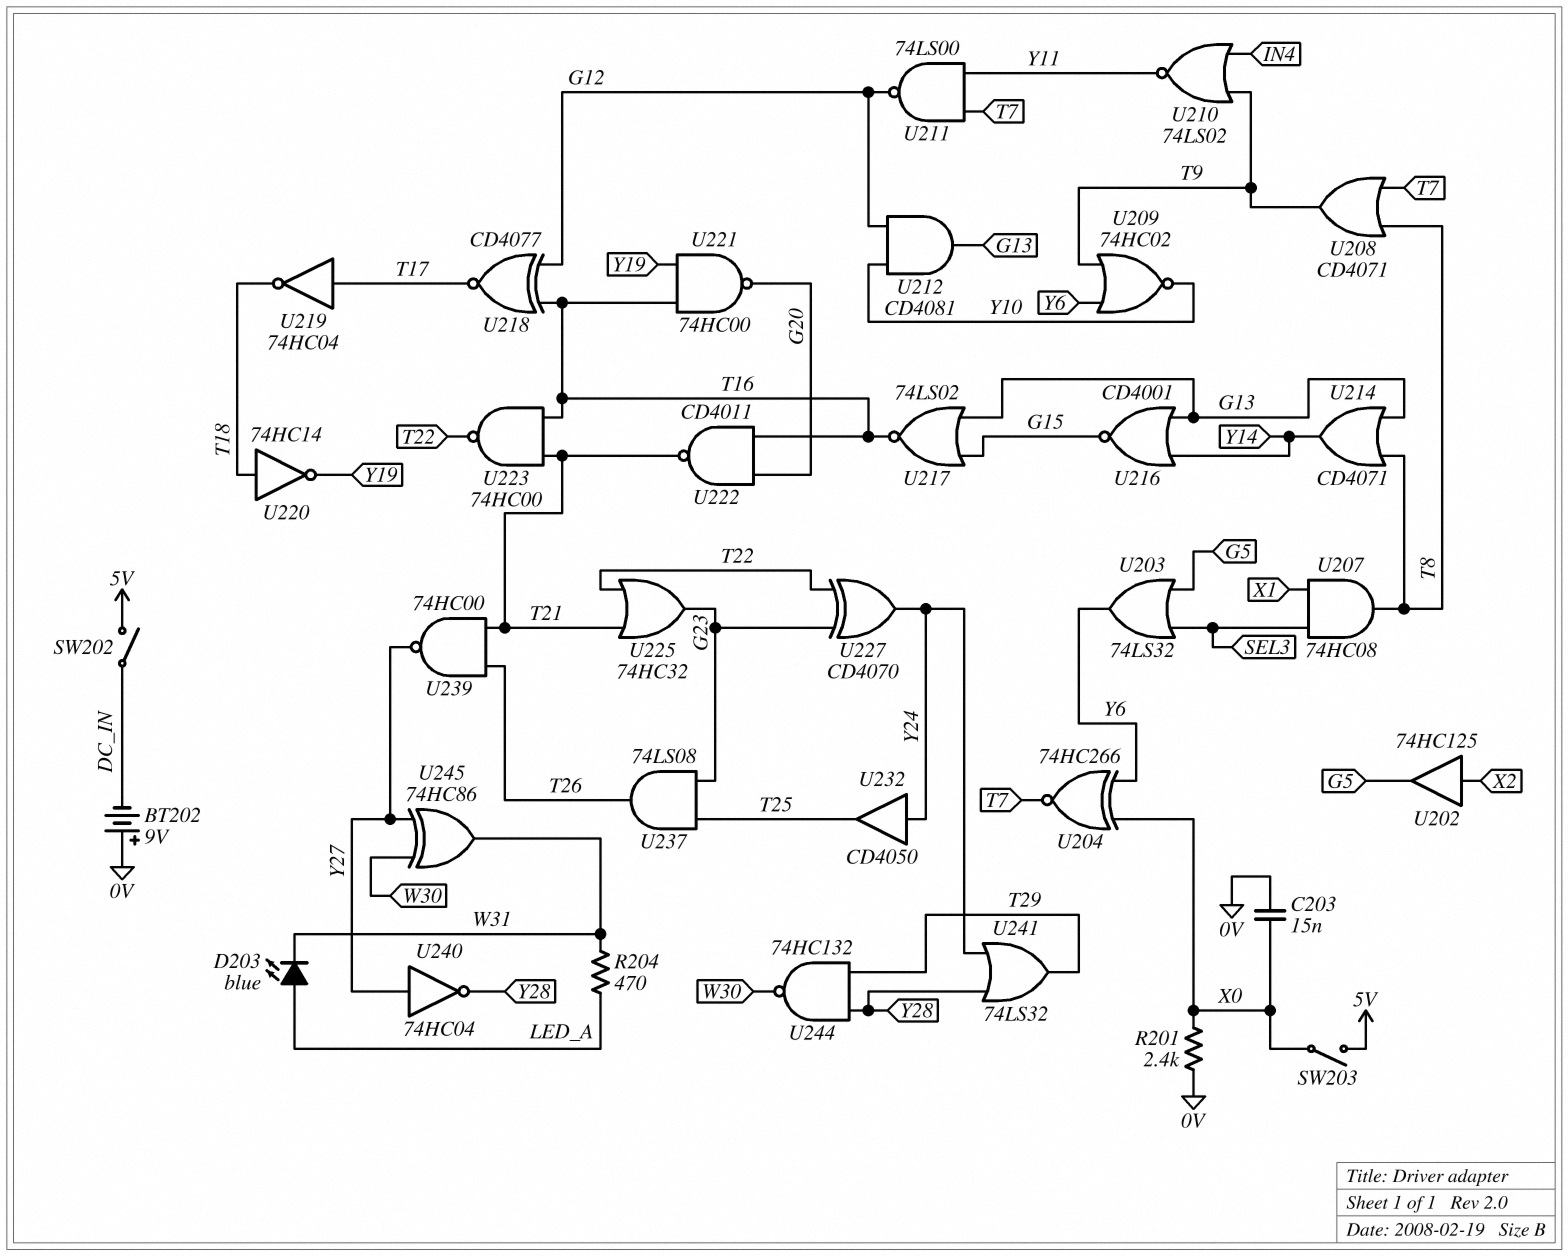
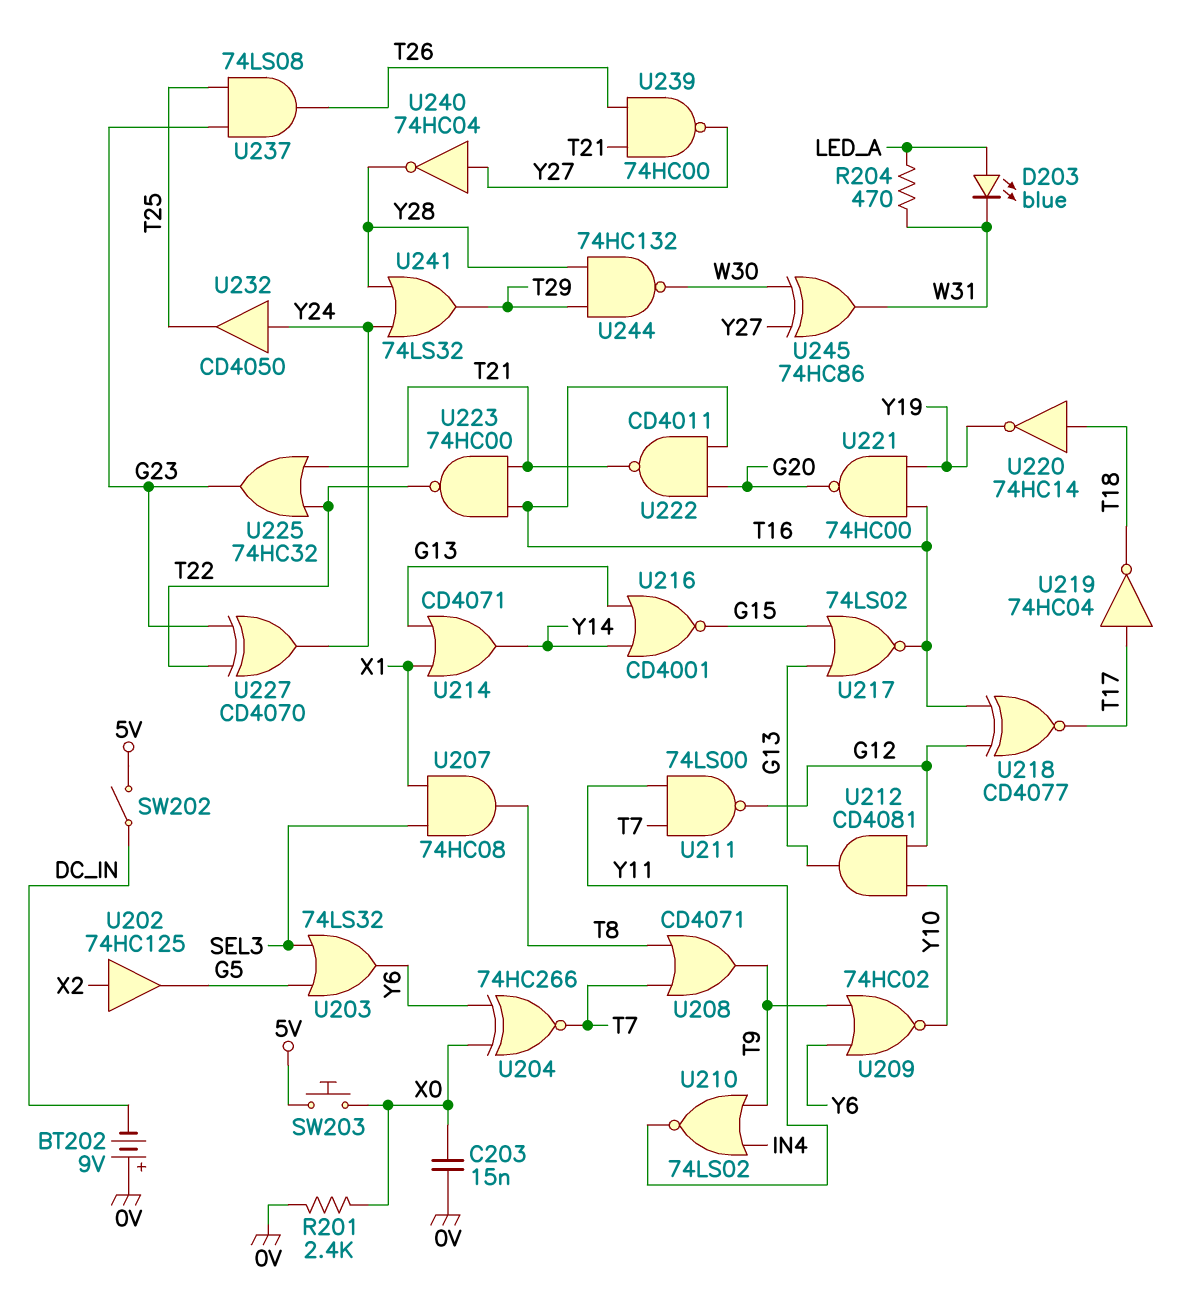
SW203: switch (5V, X0) -> button (5V, X0)
U214: OR CD4071 (in G13, in T8, out Y14) -> OR CD4071 (in G13, in X1, out Y14)

